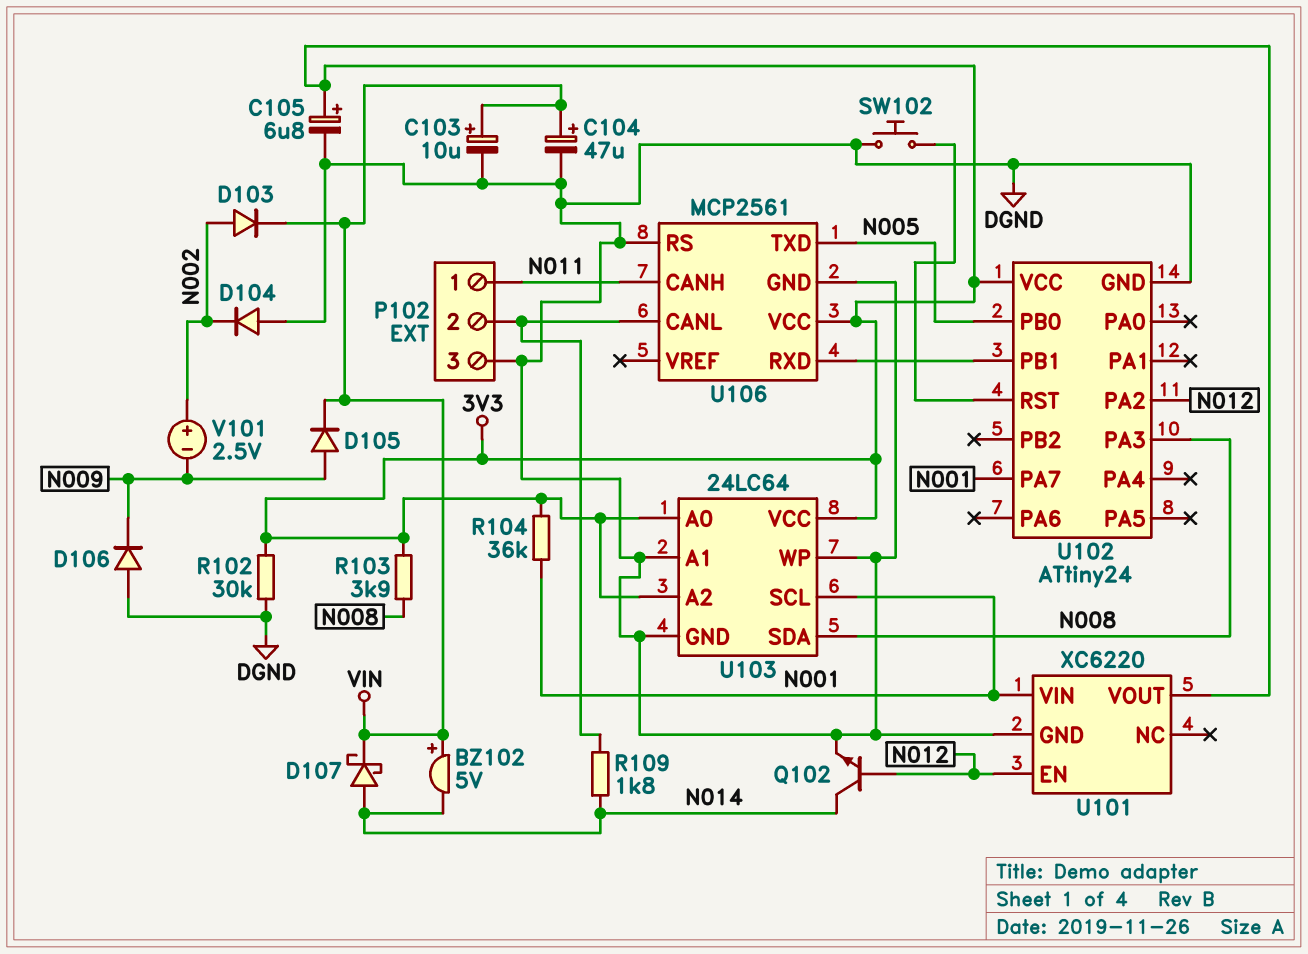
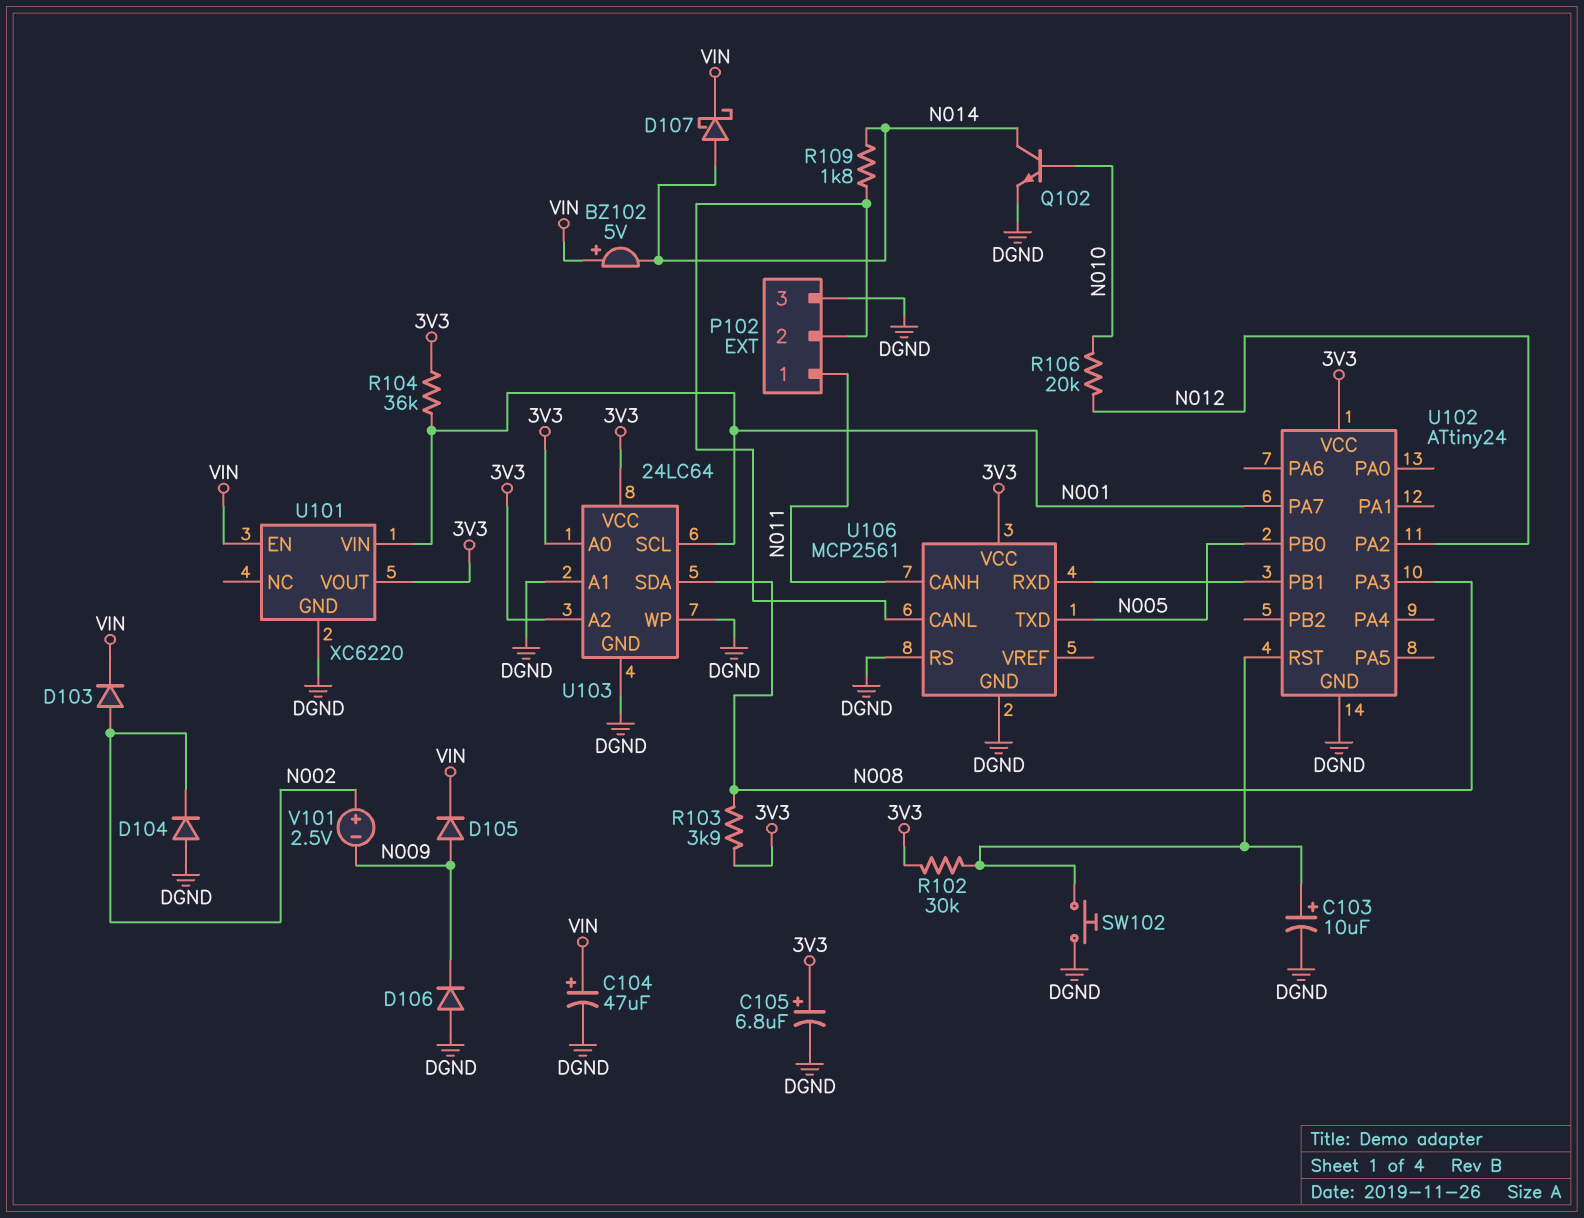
C103: 10uF (plus VIN, minus DGND) -> 10uF (plus U102/RST, minus DGND)
Q102: NPN (B N012, C N014, E DGND) -> NPN (B N010, C N014, E DGND)
R102: 30k (3V3, DGND) -> 30k (3V3, U102/RST)
R106: none -> 20k (N010, N012)
U101 pin EN: N012 -> VIN

